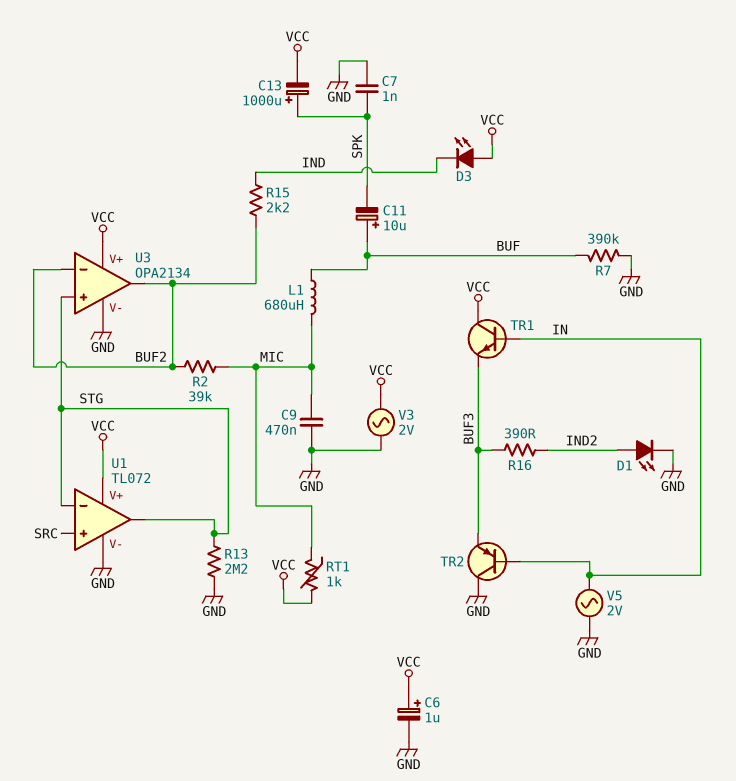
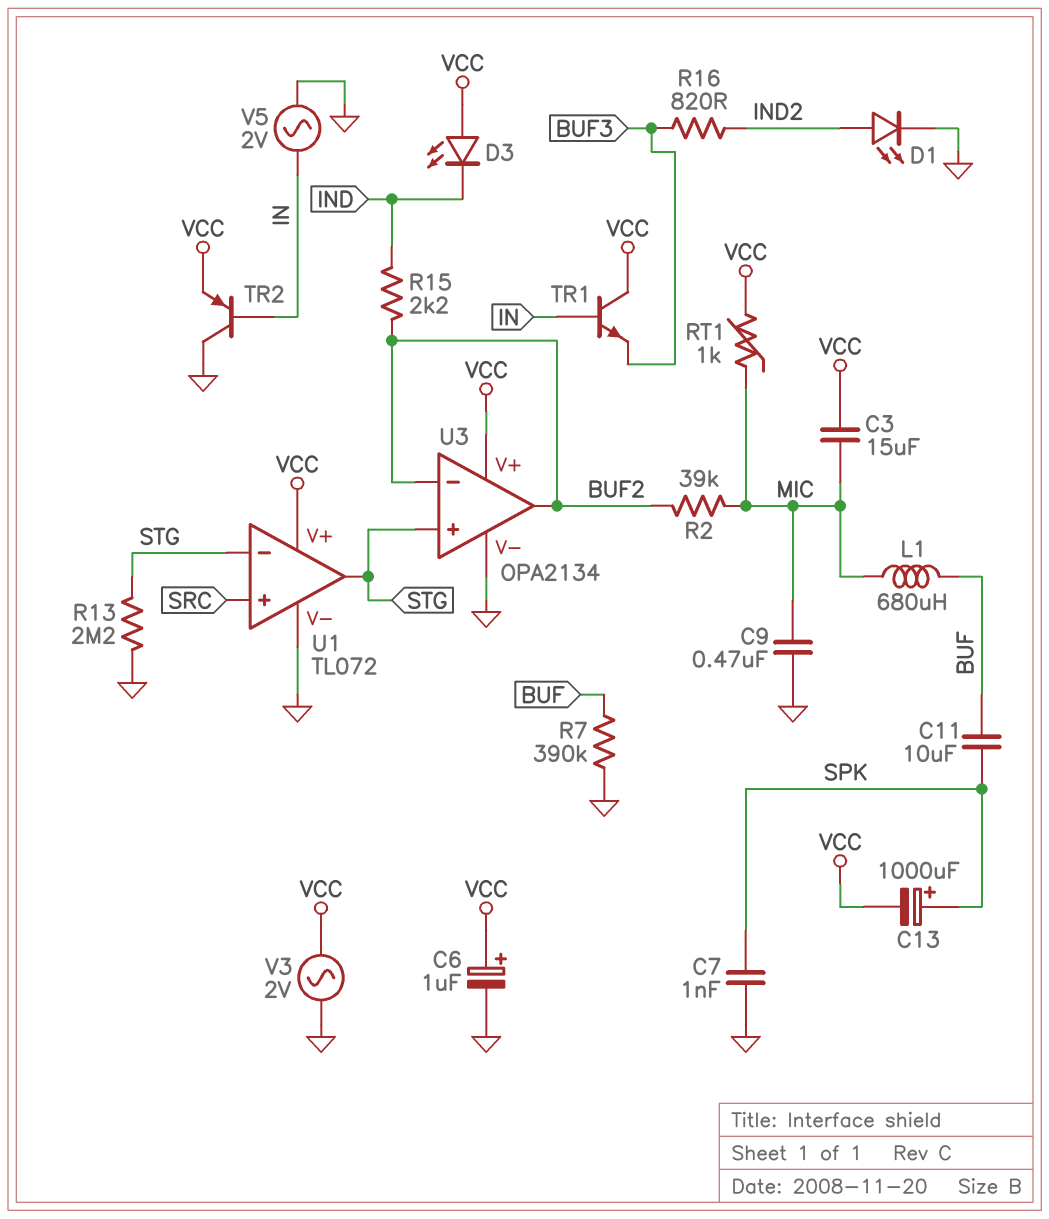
C3: none -> 15uF (MIC, VCC)
C11: 10uF (plus BUF, minus SPK) -> 10uF (BUF, SPK)
R16: 390 (BUF3, IND2) -> 820 (BUF3, IND2)
TR2: PNP (B IN, C GND, E BUF3) -> PNP (B IN, C GND, E VCC)

